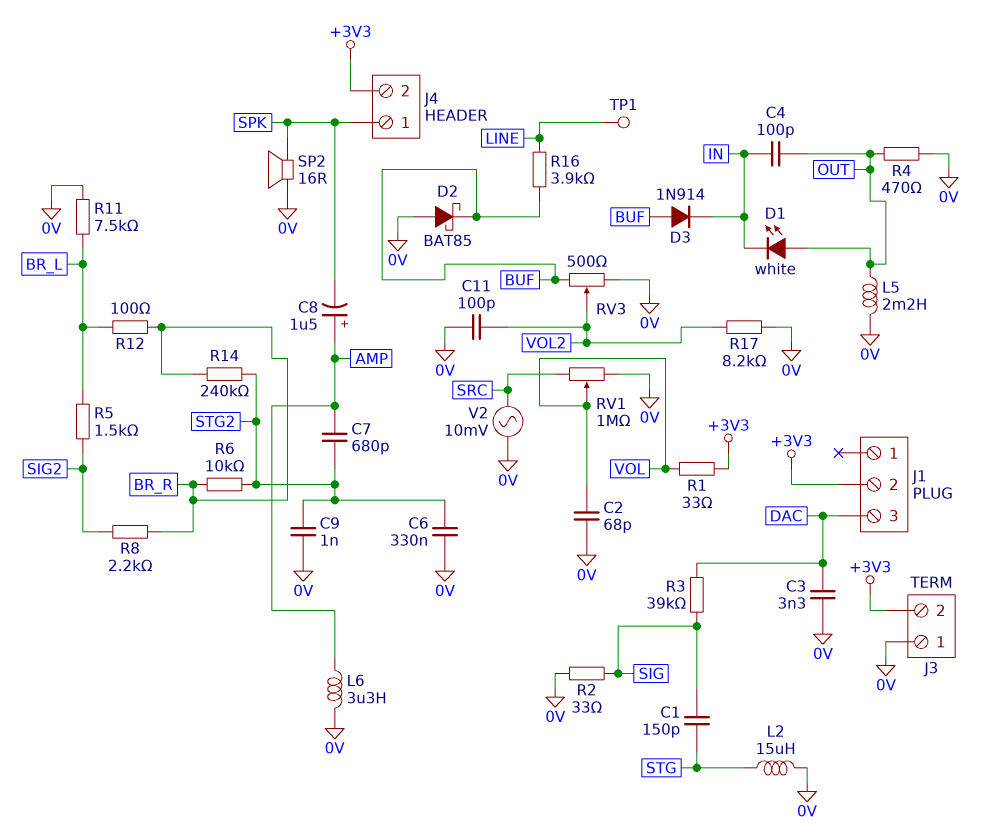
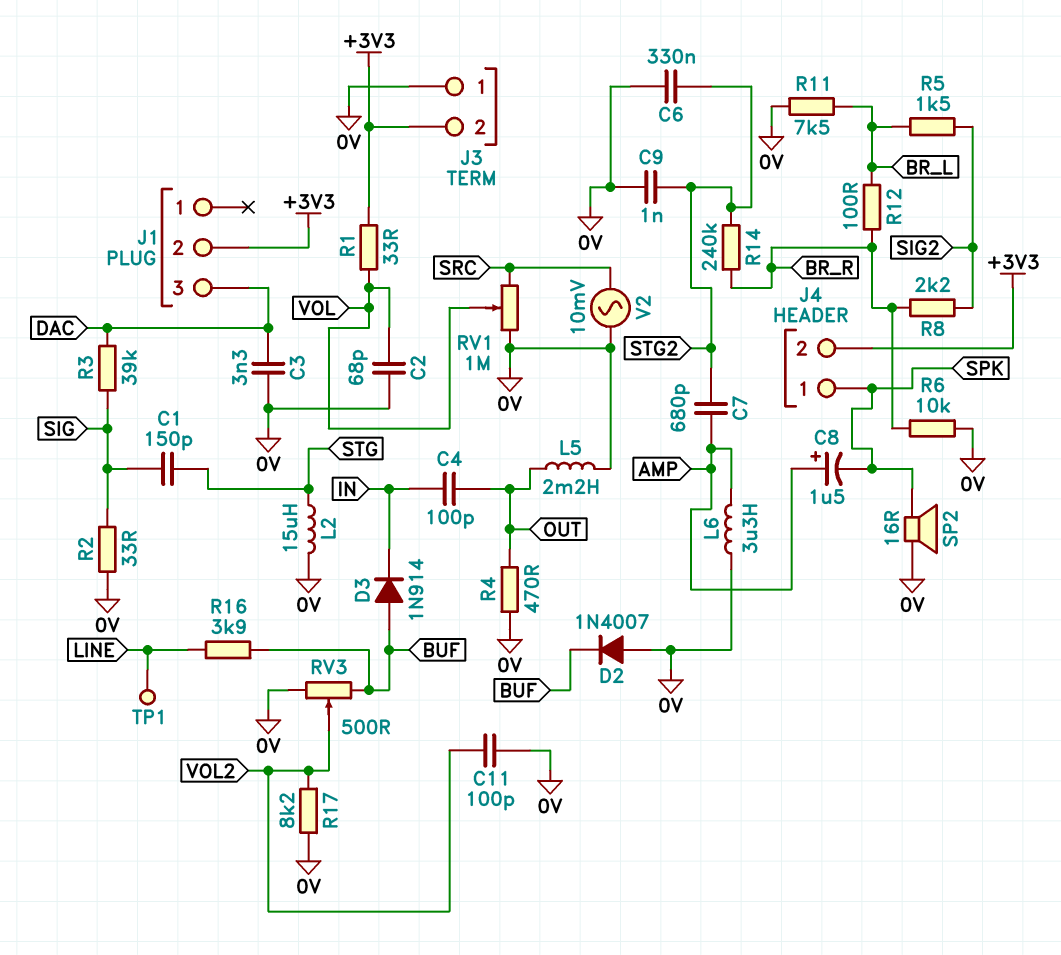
D1: LED white (A OUT, K IN) -> none
D2: schottky BAT85 (A 0V, K BUF) -> diode 1N4007 (A 0V, K BUF)
R6: 10k (BR_R, STG2) -> 10k (0V, BR_R)

